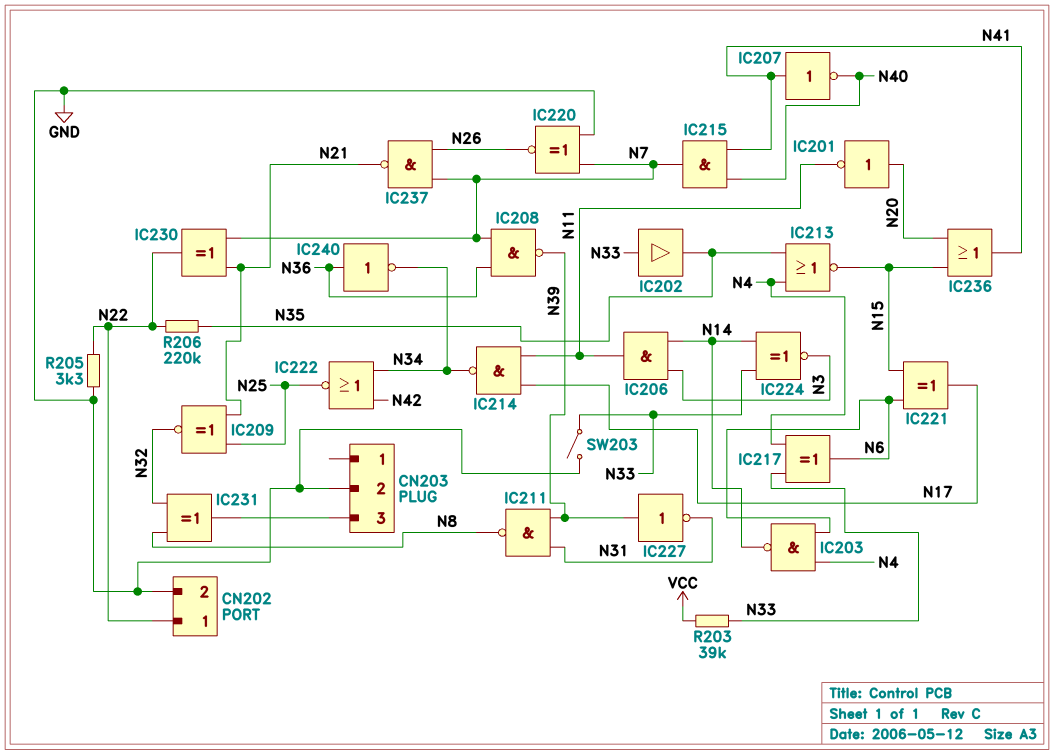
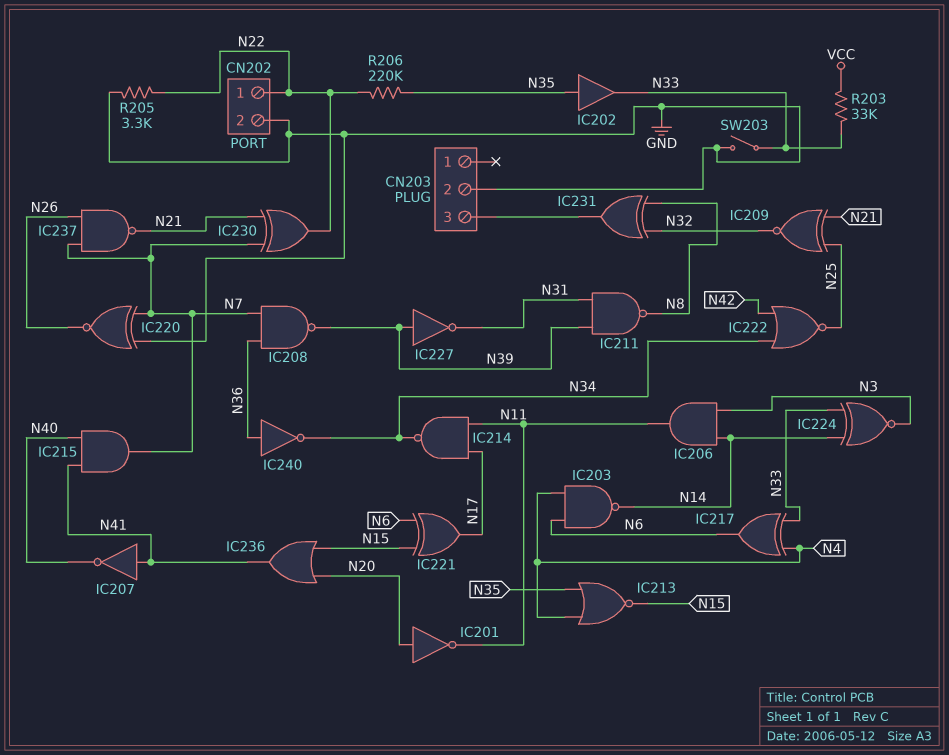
IC202: buffer (in N33, out N35) -> buffer (in N35, out N33)
R203: 39k (N33, VCC) -> 33k (N33, VCC)

